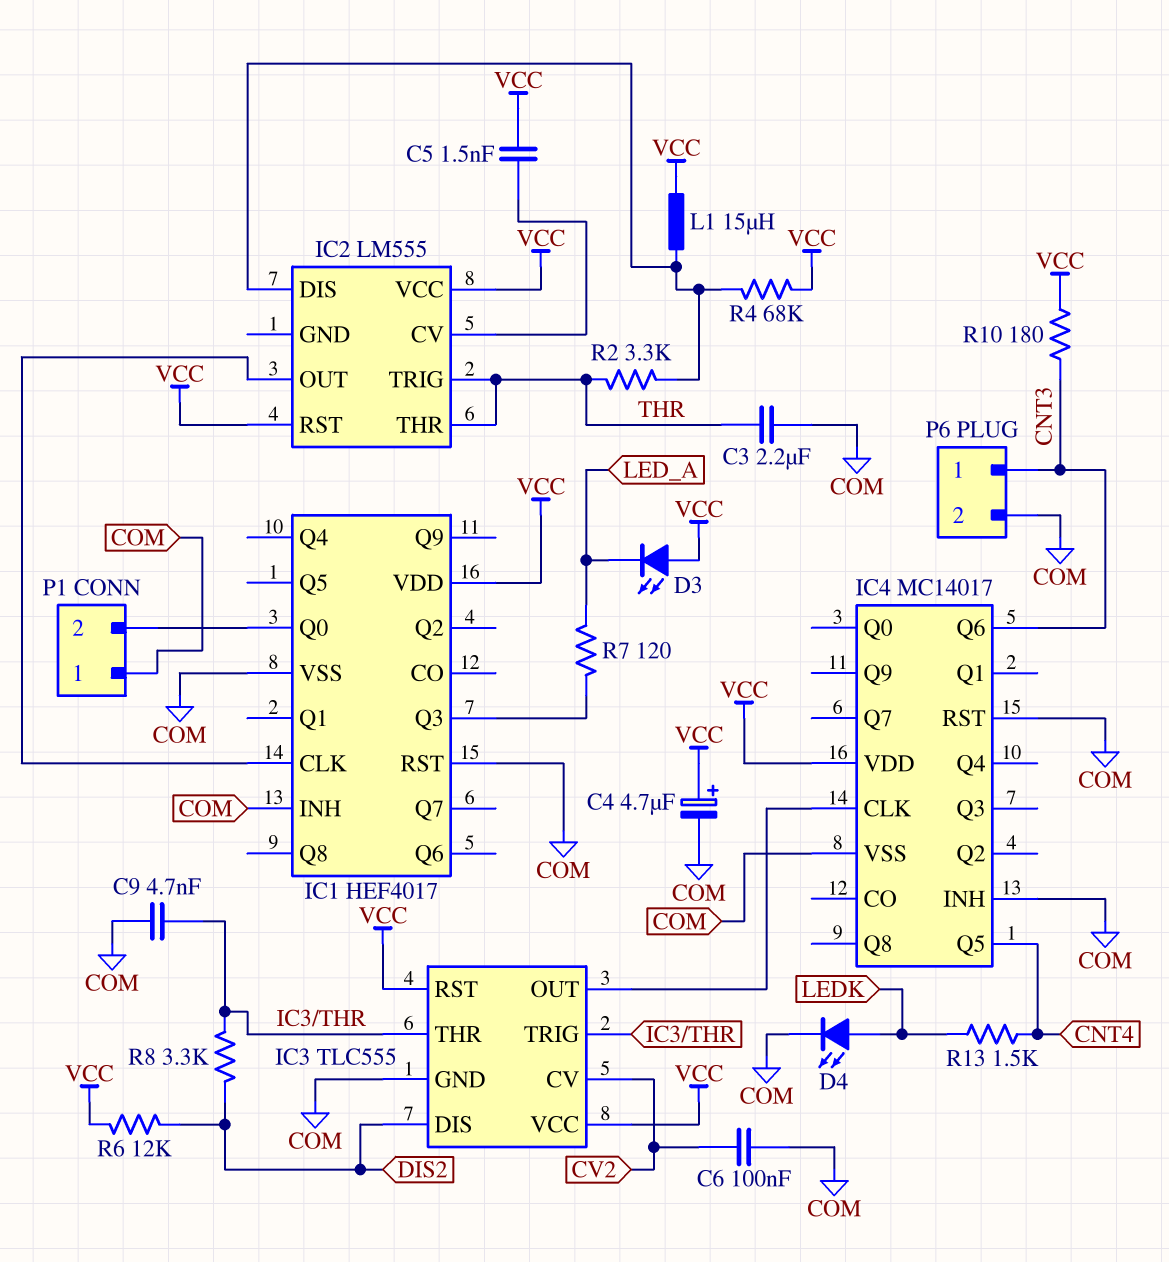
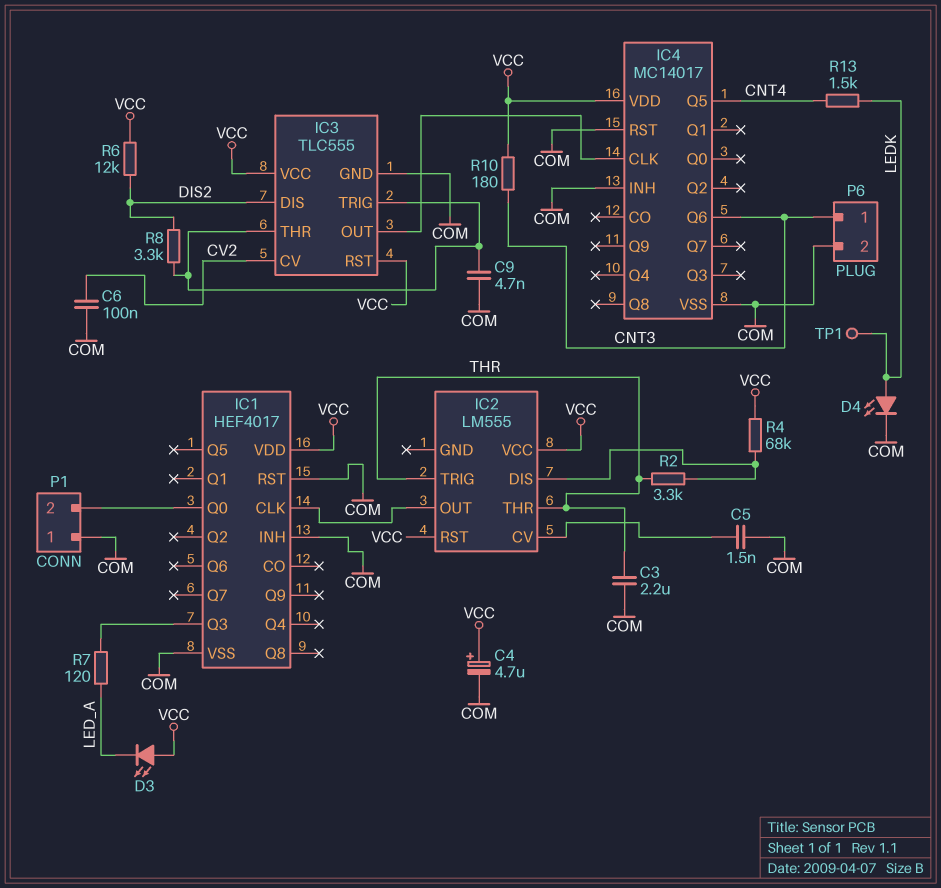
C5: 1.5nF (IC2/CV, VCC) -> 1.5nF (COM, IC2/CV)
L1: 15uH (IC2/DIS, VCC) -> none
TP1: none -> test point (LEDK)

